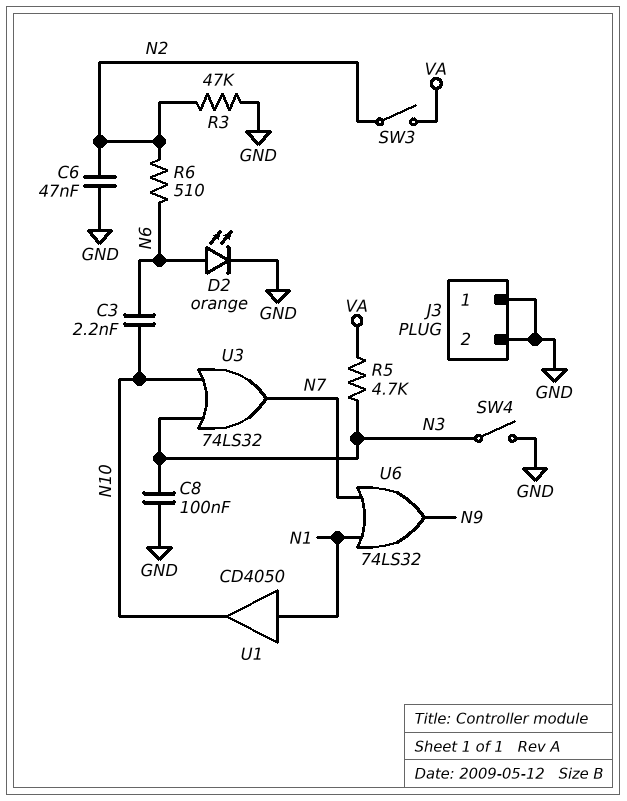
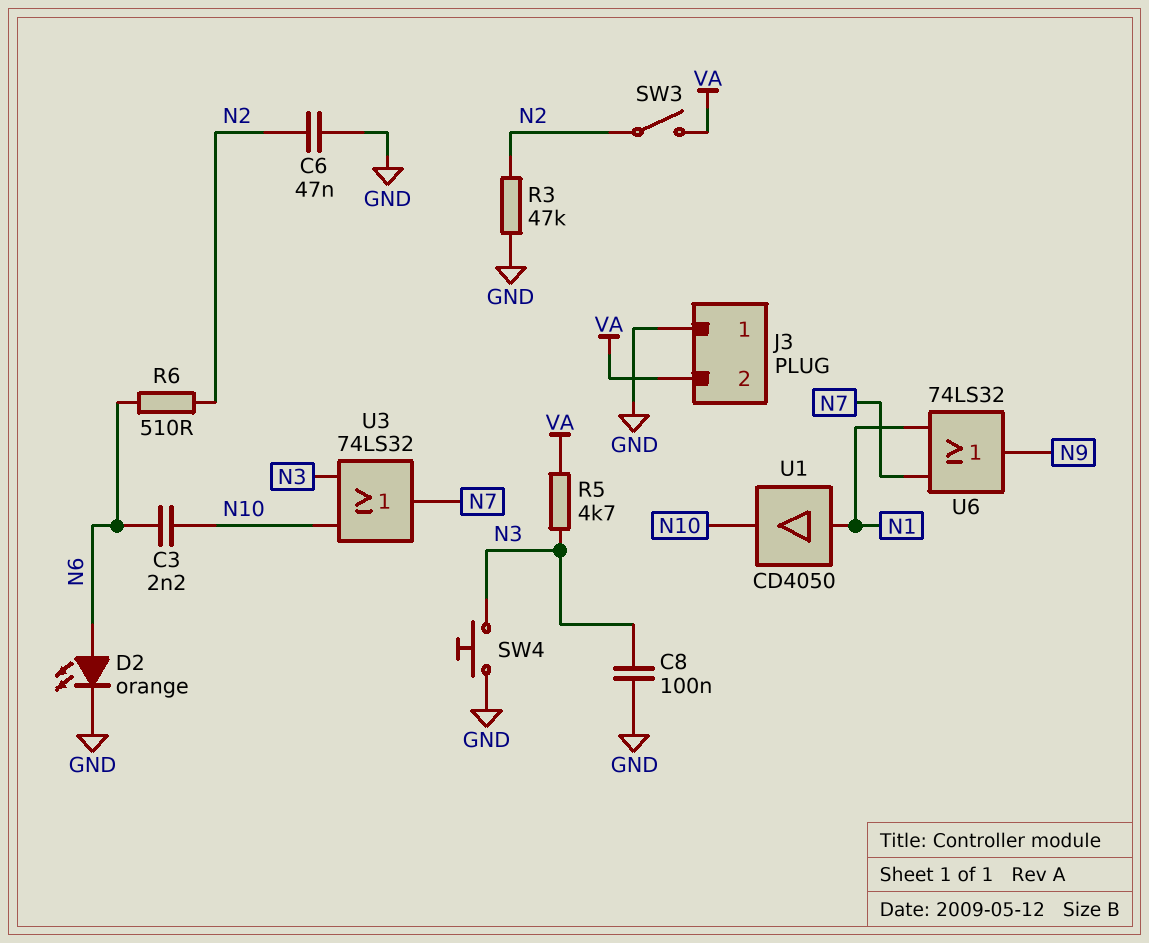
J3 pin 2: GND -> VA
SW4: switch (GND, N3) -> button (GND, N3)

